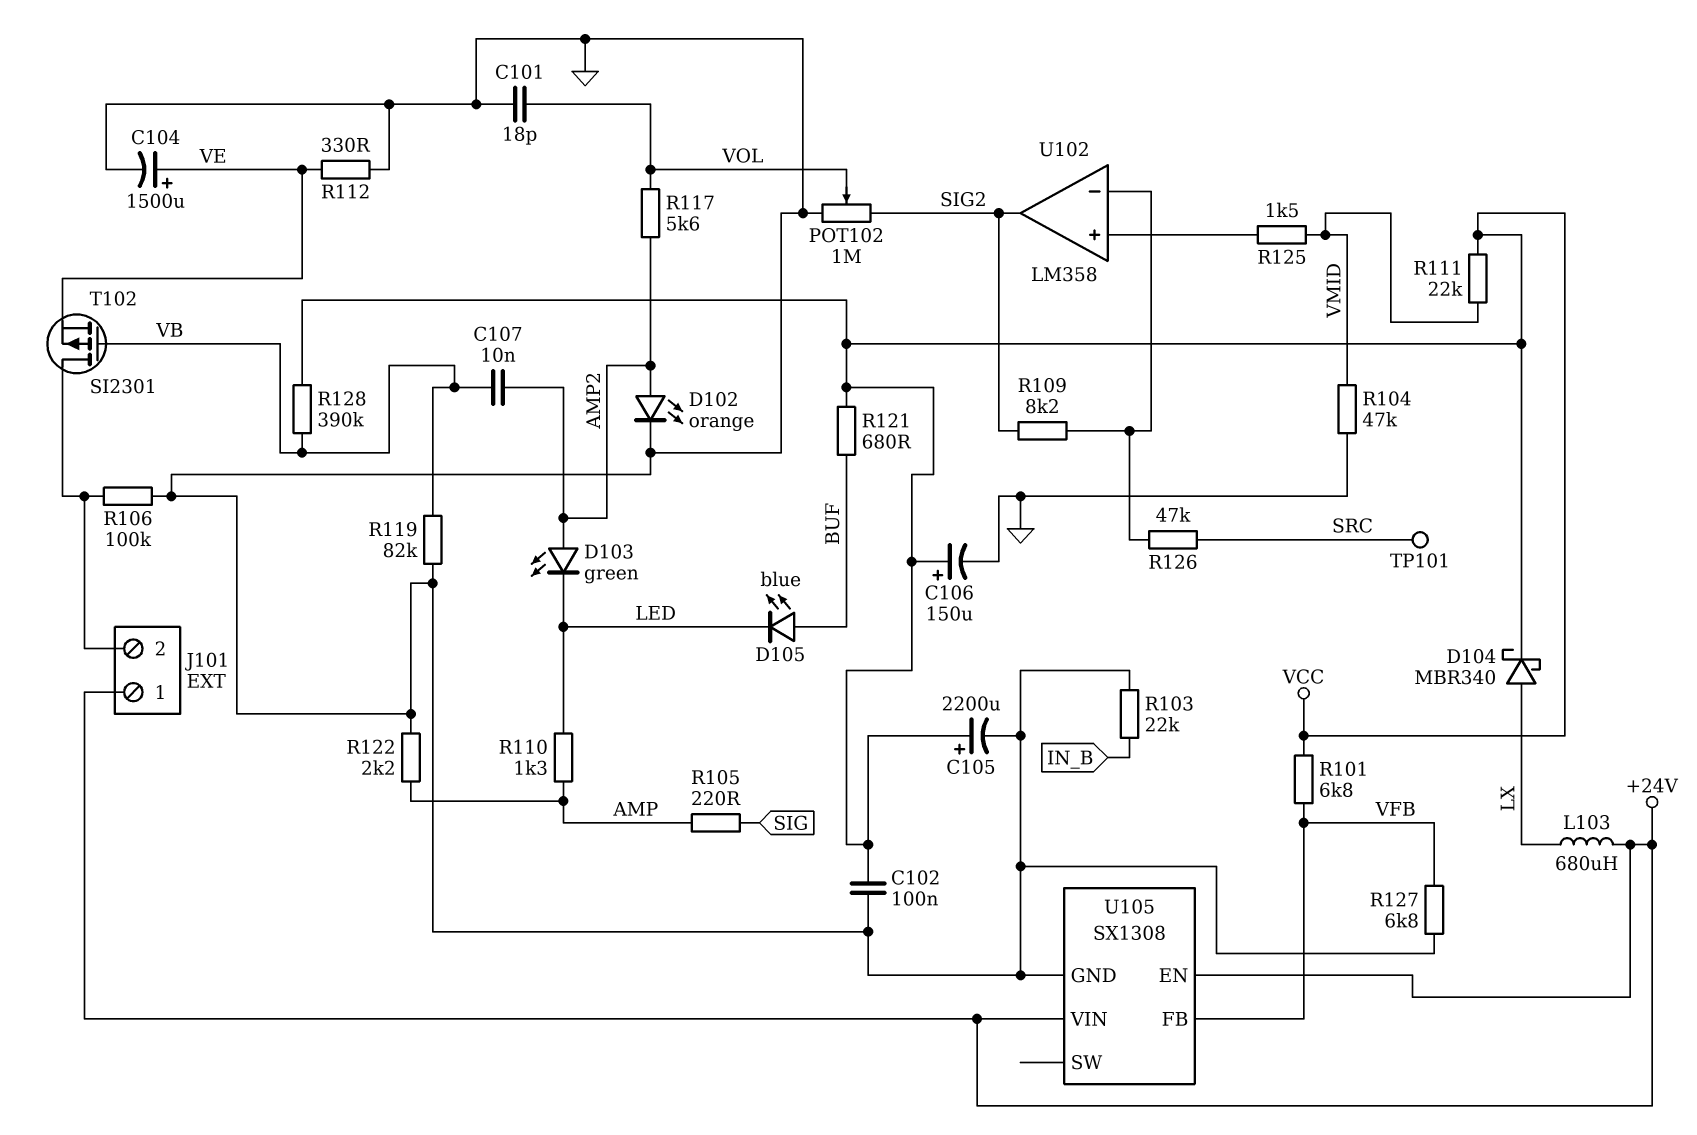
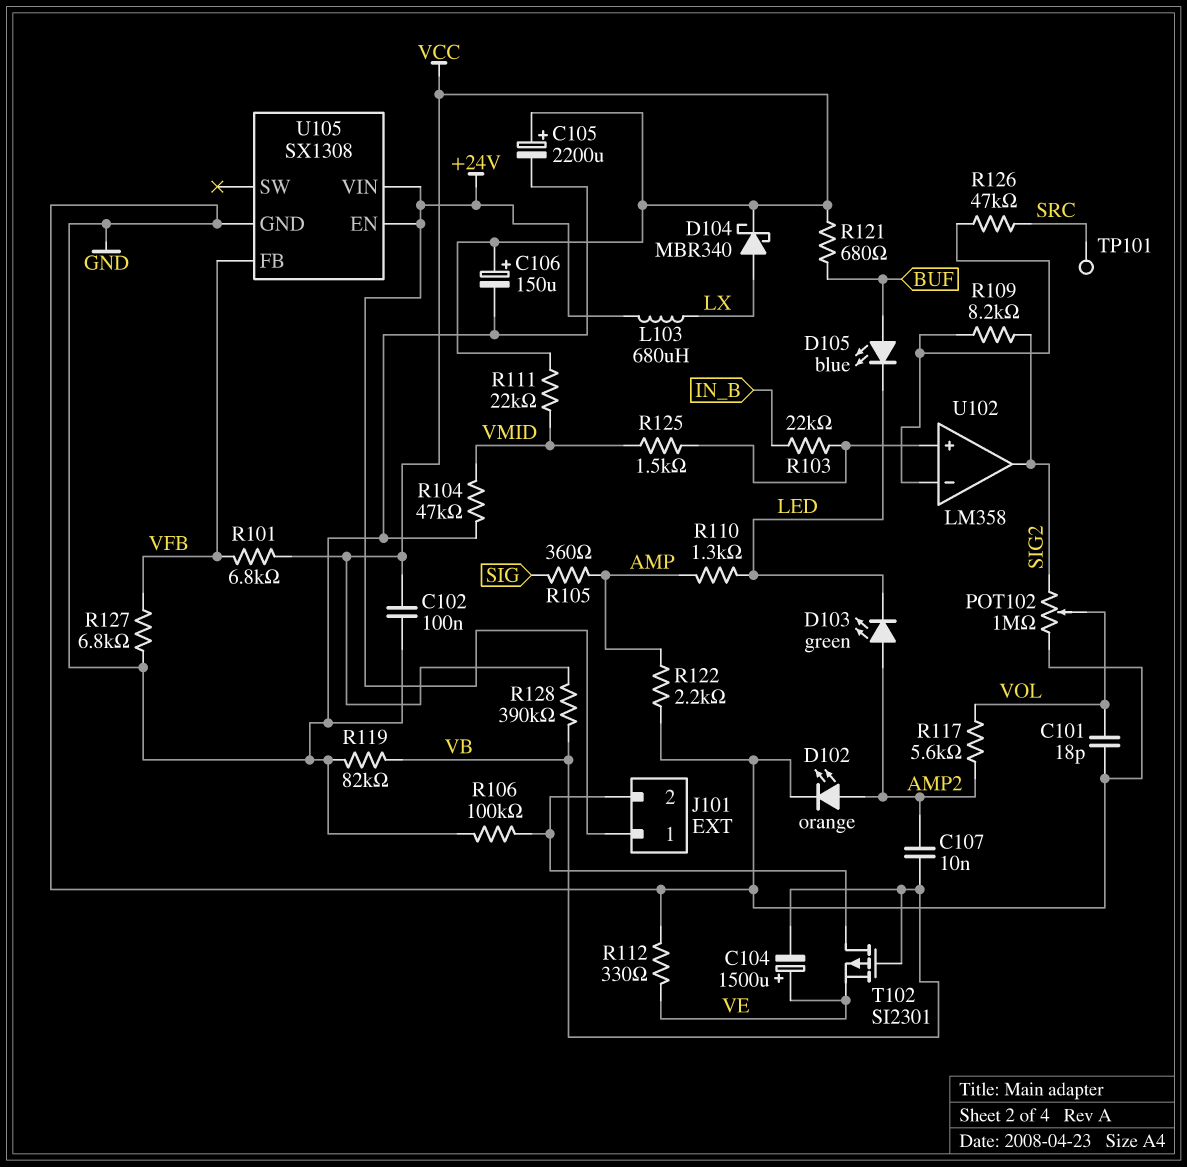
C104: 1500uF (plus VE, minus GND) -> 1500uF (plus VE, minus VB)
R103: 22k (GND, IN_B) -> 22k (IN_B, U102/in+)
R105: 220 (AMP, SIG) -> 360 (AMP, SIG)

